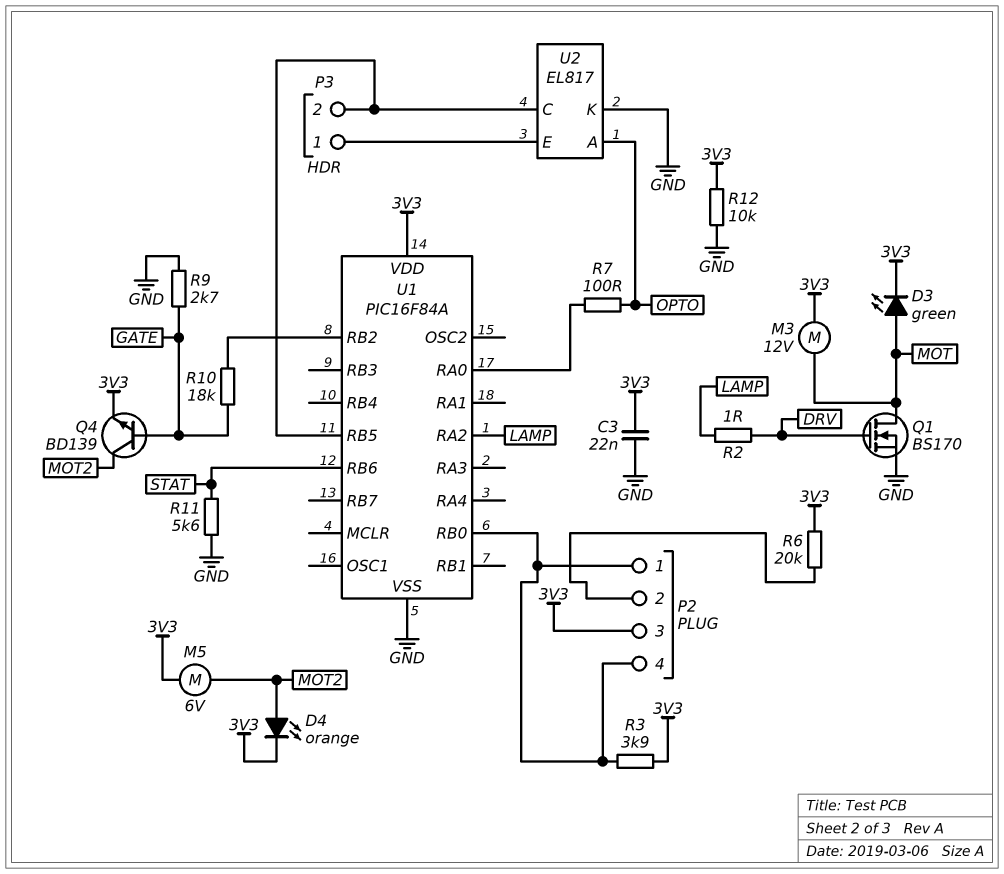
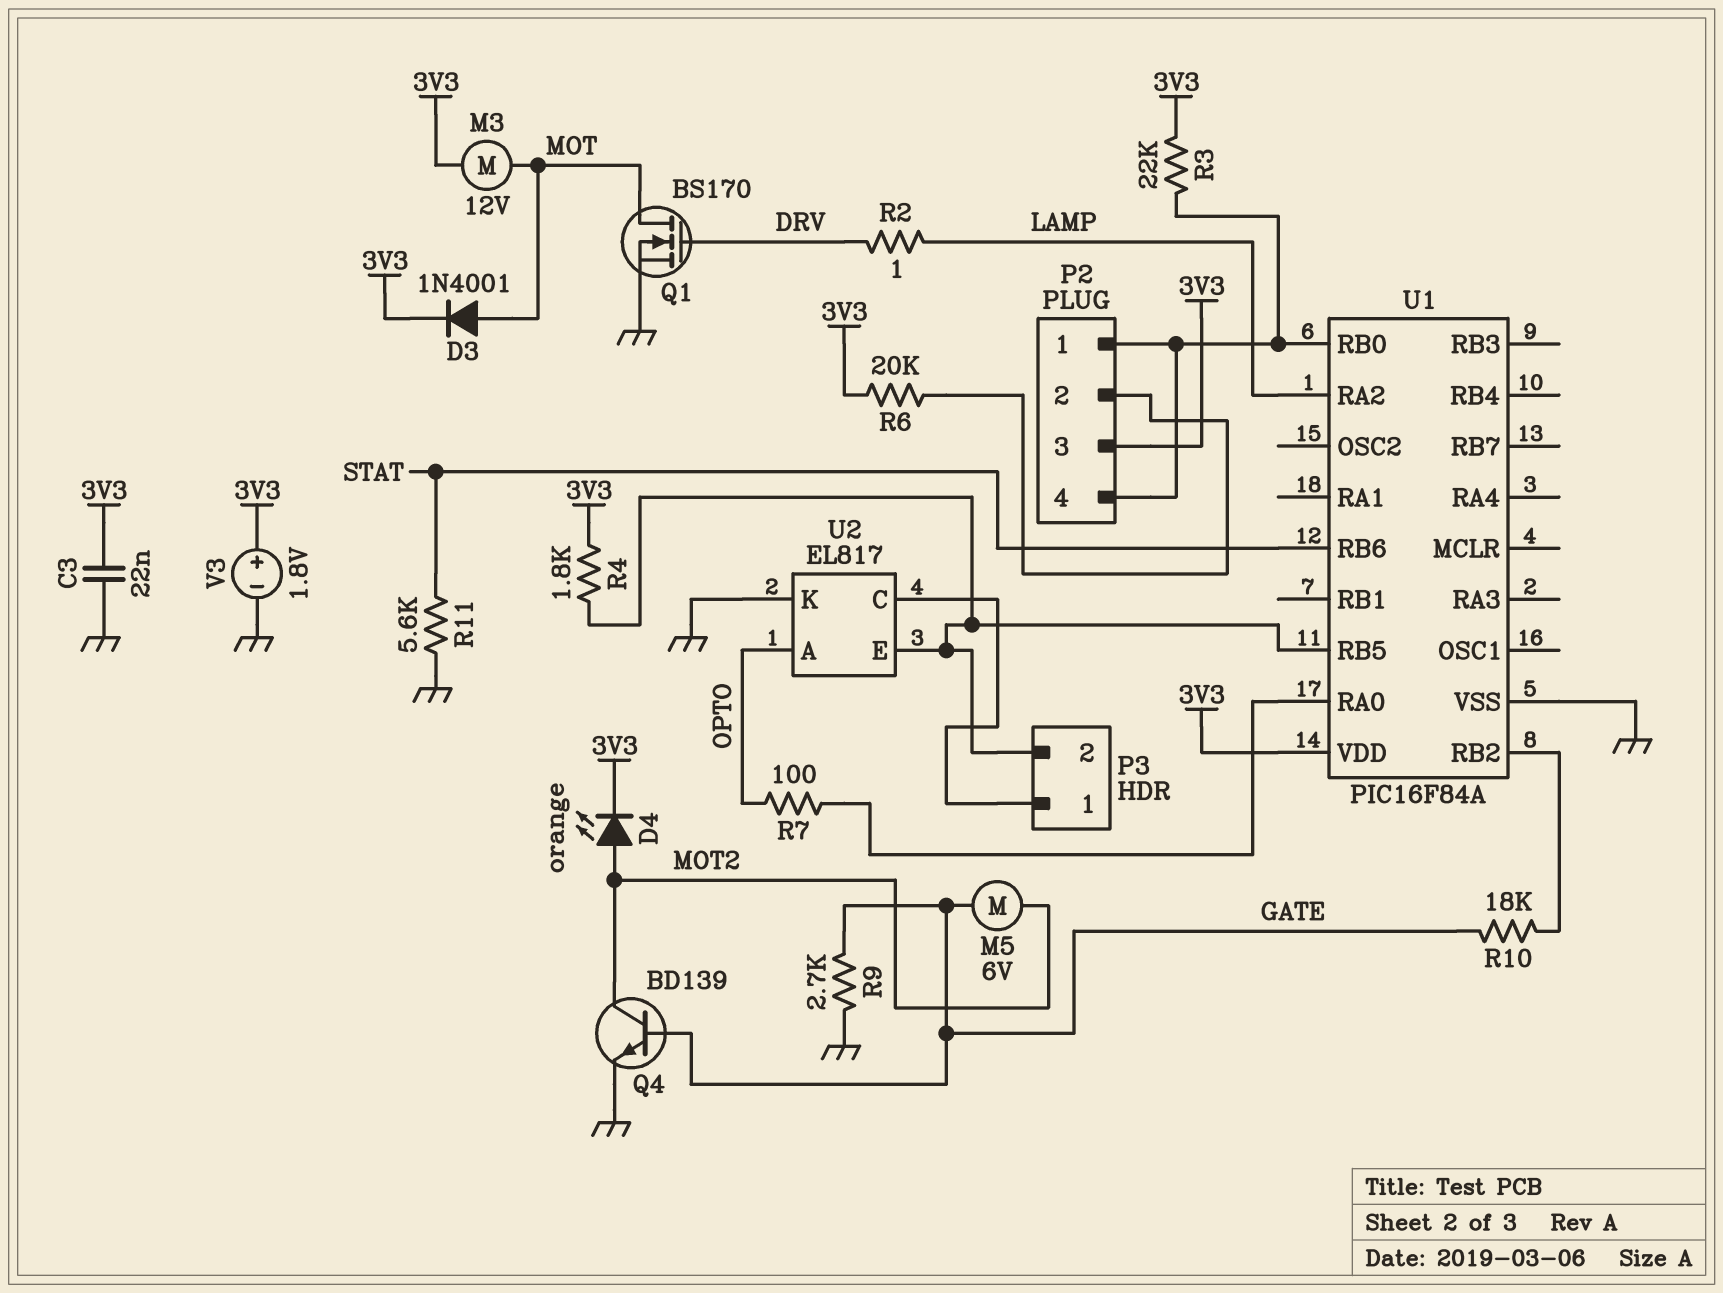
D3: LED green (A MOT, K 3V3) -> diode 1N4001 (A MOT, K 3V3)
M5: motor 6V (3V3, MOT2) -> motor 6V (GATE, MOT2)
Q4: NPN BD139 (B GATE, C MOT2, E 3V3) -> NPN BD139 (B GATE, C MOT2, E GND)
R3: 3.9k (3V3, P2/1) -> 22k (3V3, P2/1)
R4: none -> 1.8k (3V3, P3/2)
R12: 10k (3V3, GND) -> none
U2 pin C: P3/2 -> P3/1
U2 pin E: P3/1 -> P3/2
V3: none -> 1.8V (plus 3V3, minus GND)

